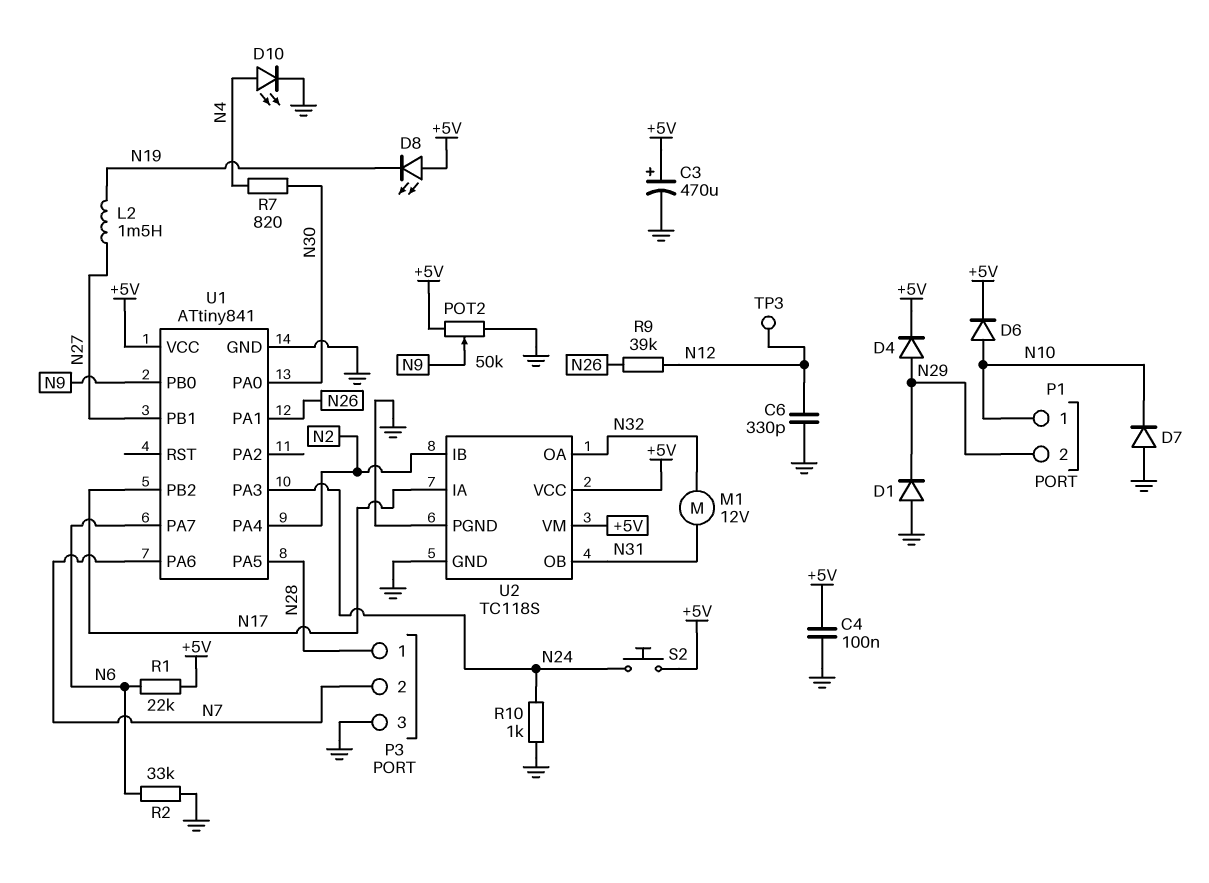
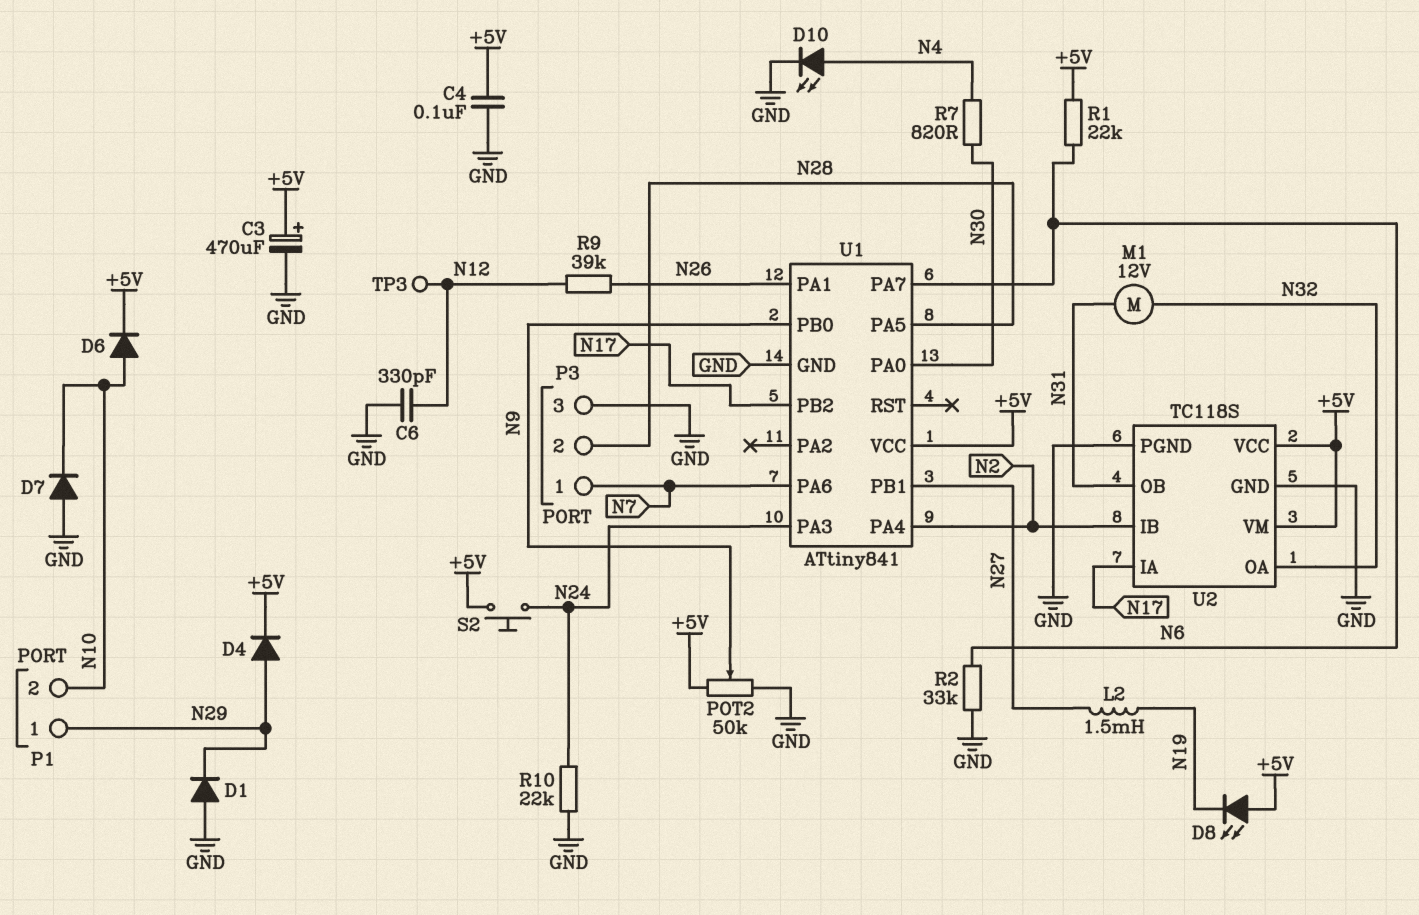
P1 pin 1: N10 -> N29
P1 pin 2: N29 -> N10
P3 pin 1: N28 -> N7
P3 pin 2: N7 -> N28
R10: 1k (GND, N24) -> 22k (GND, N24)

